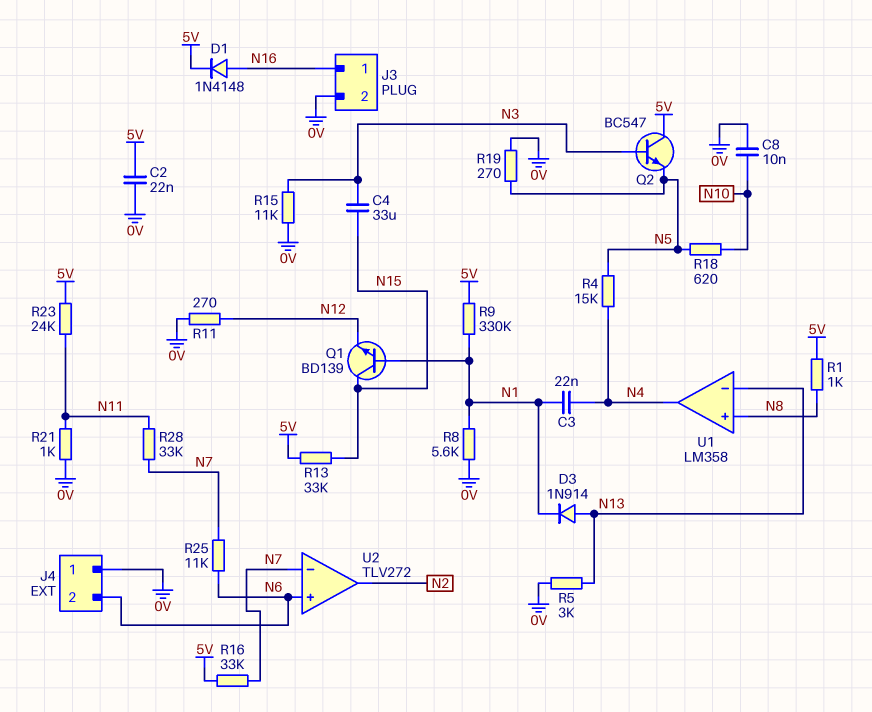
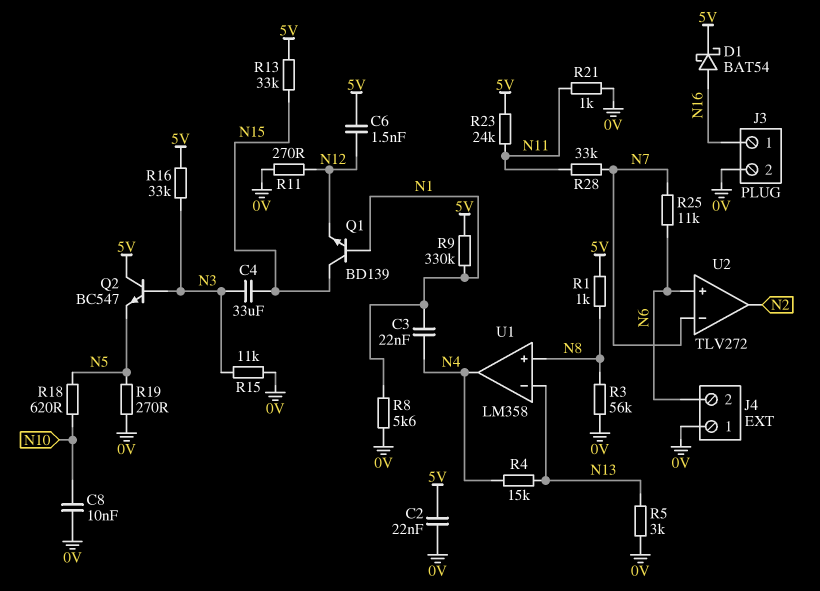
C6: none -> 1.5nF (5V, N12)
D1: diode 1N4148 (A N16, K 5V) -> schottky BAT54 (A N16, K 5V)
D3: diode 1N914 (A N13, K N1) -> none
R3: none -> 56k (0V, N8)
R4: 15k (N4, N5) -> 15k (N4, N13)
R16: 33k (5V, N7) -> 33k (5V, N3)

